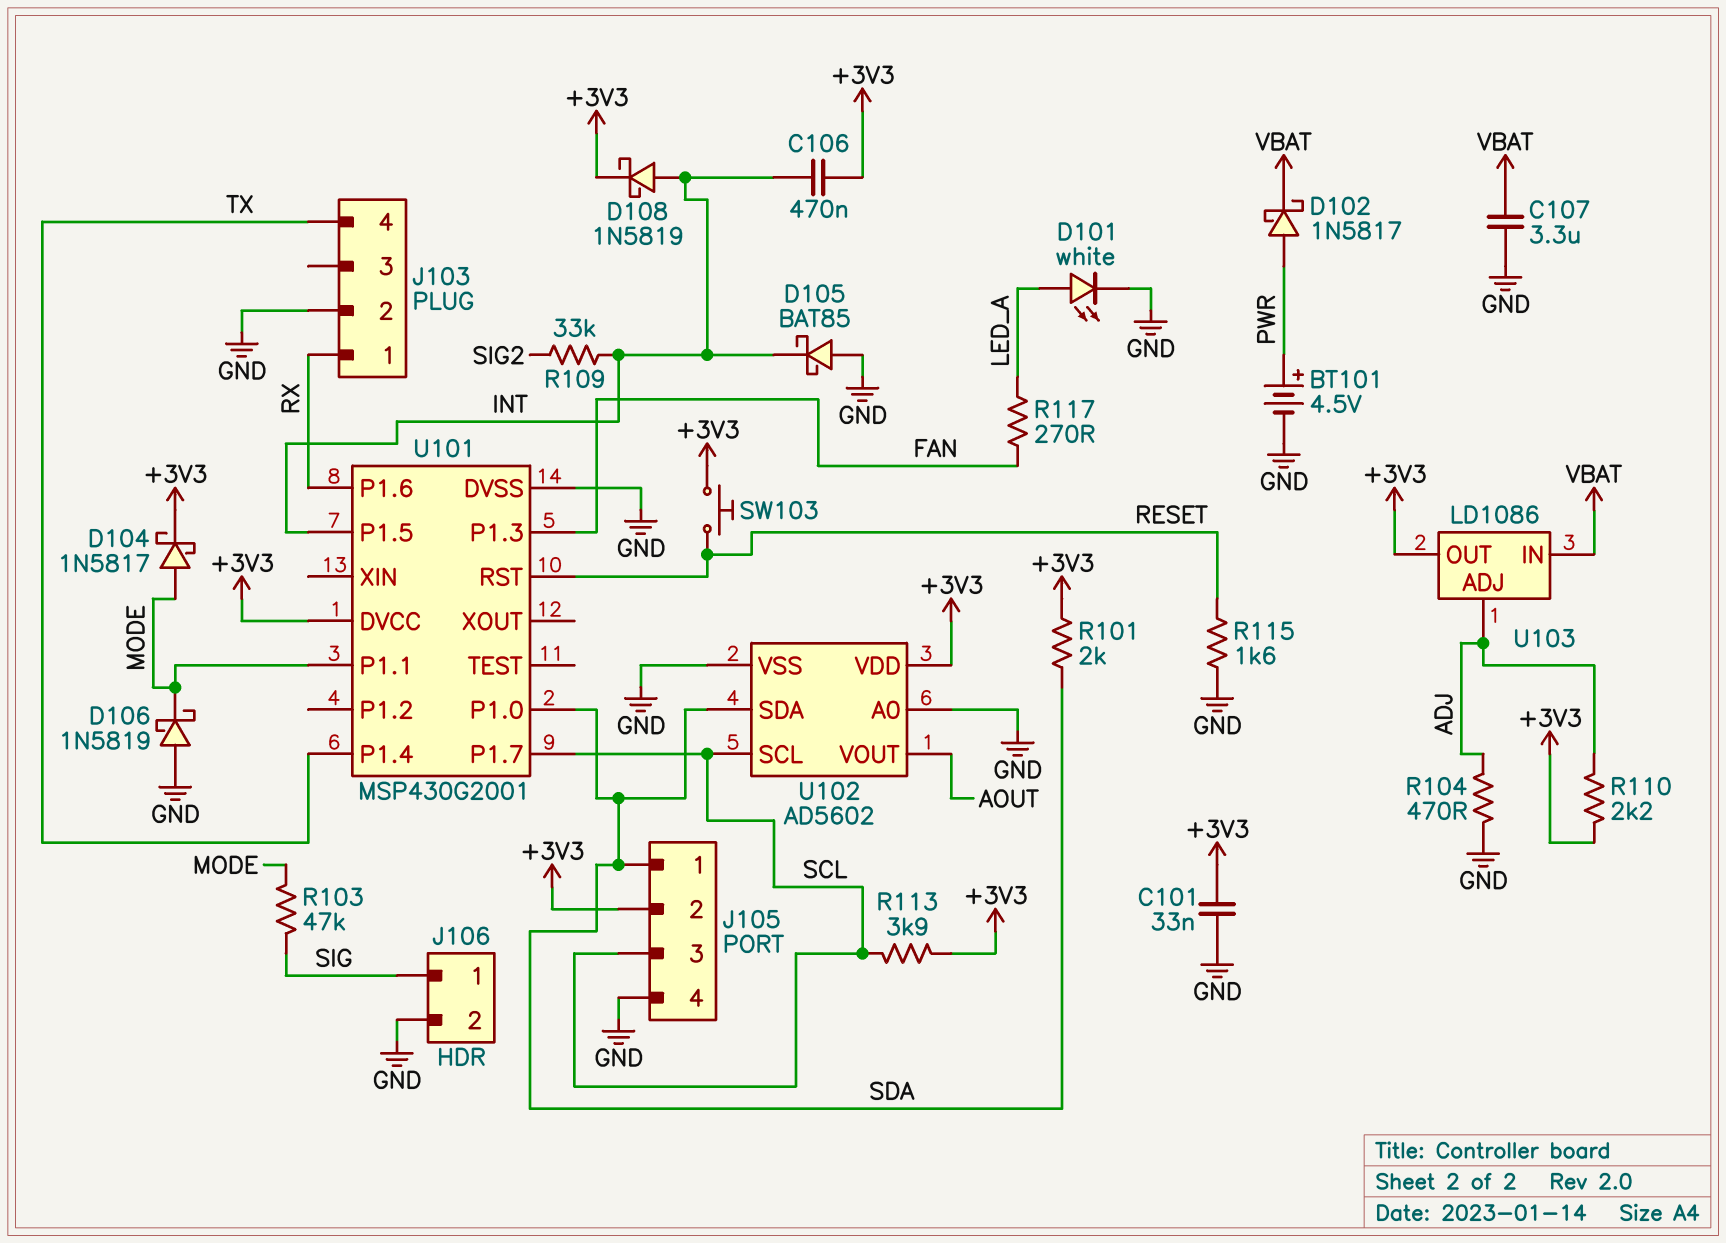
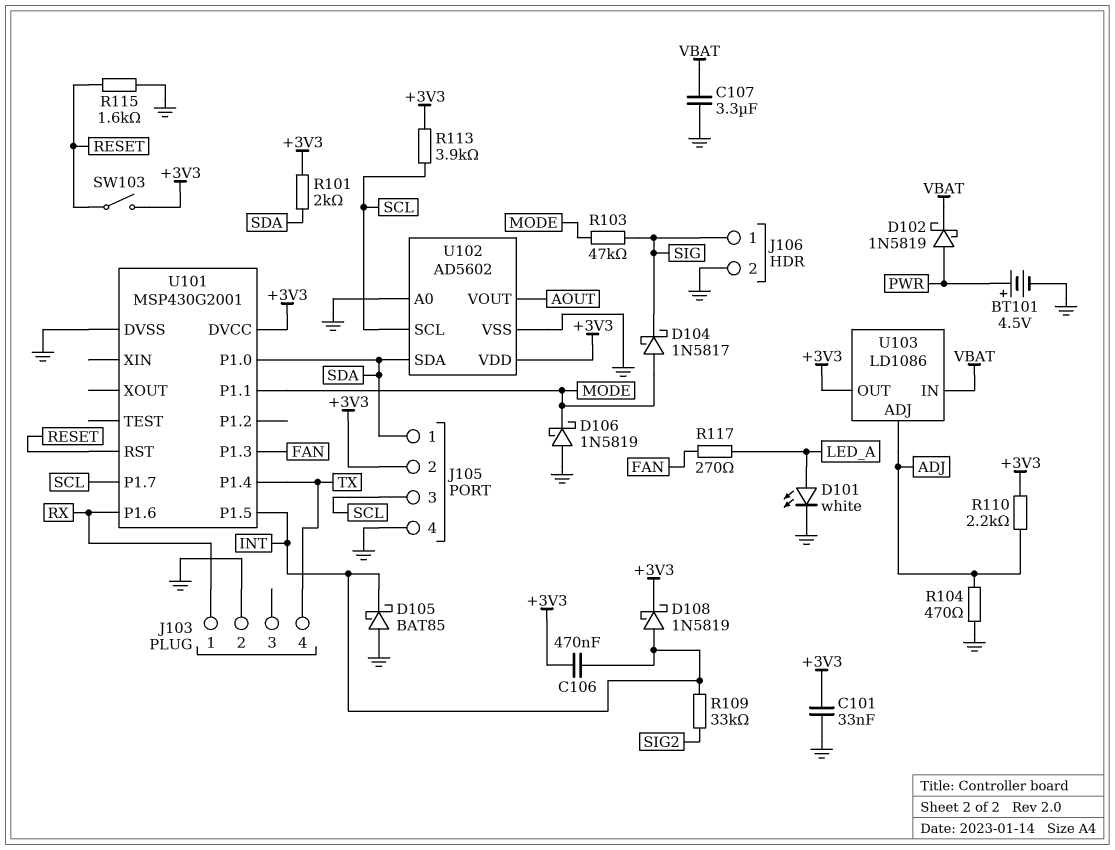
D102: schottky 1N5817 (A PWR, K VBAT) -> schottky 1N5819 (A PWR, K VBAT)
D104: schottky 1N5817 (A MODE, K +3V3) -> schottky 1N5817 (A MODE, K SIG)
SW103: button (+3V3, RESET) -> switch (+3V3, RESET)

